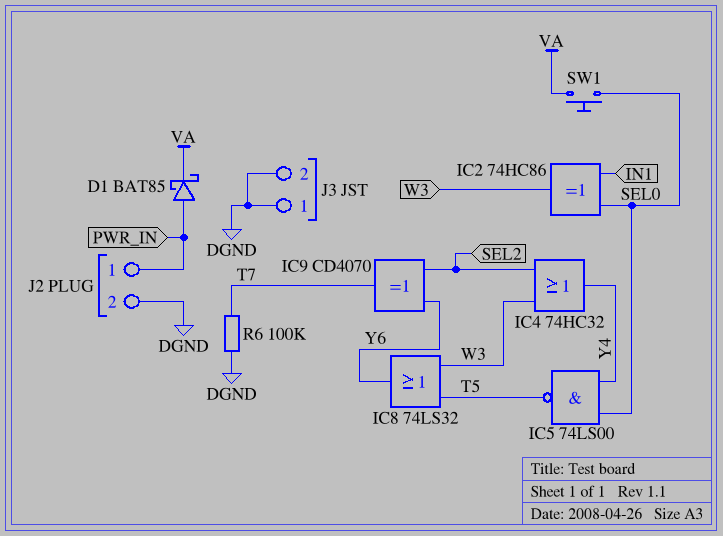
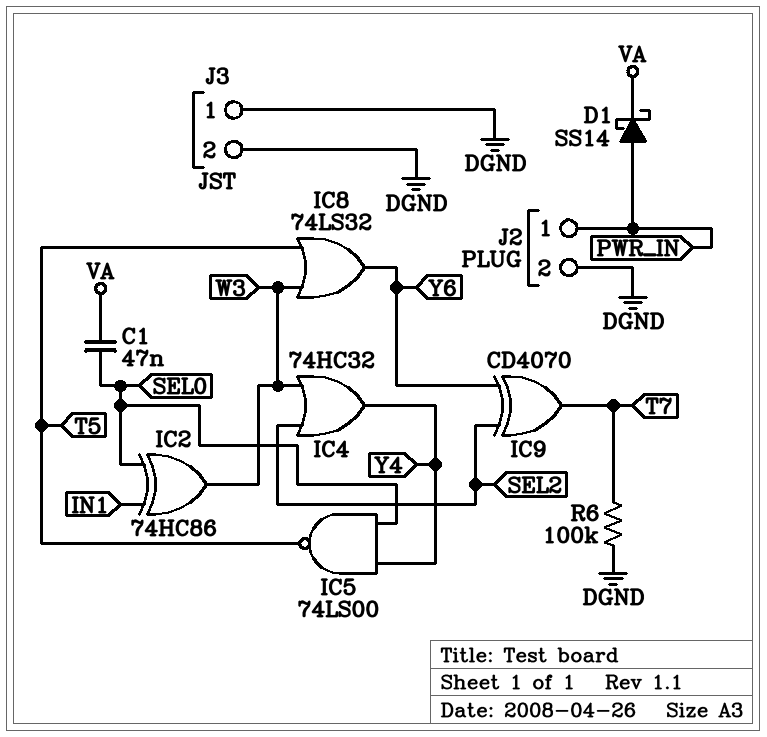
C1: none -> 47nF (SEL0, VA)
D1: schottky BAT85 (A PWR_IN, K VA) -> schottky SS14 (A PWR_IN, K VA)
SW1: button (SEL0, VA) -> none

